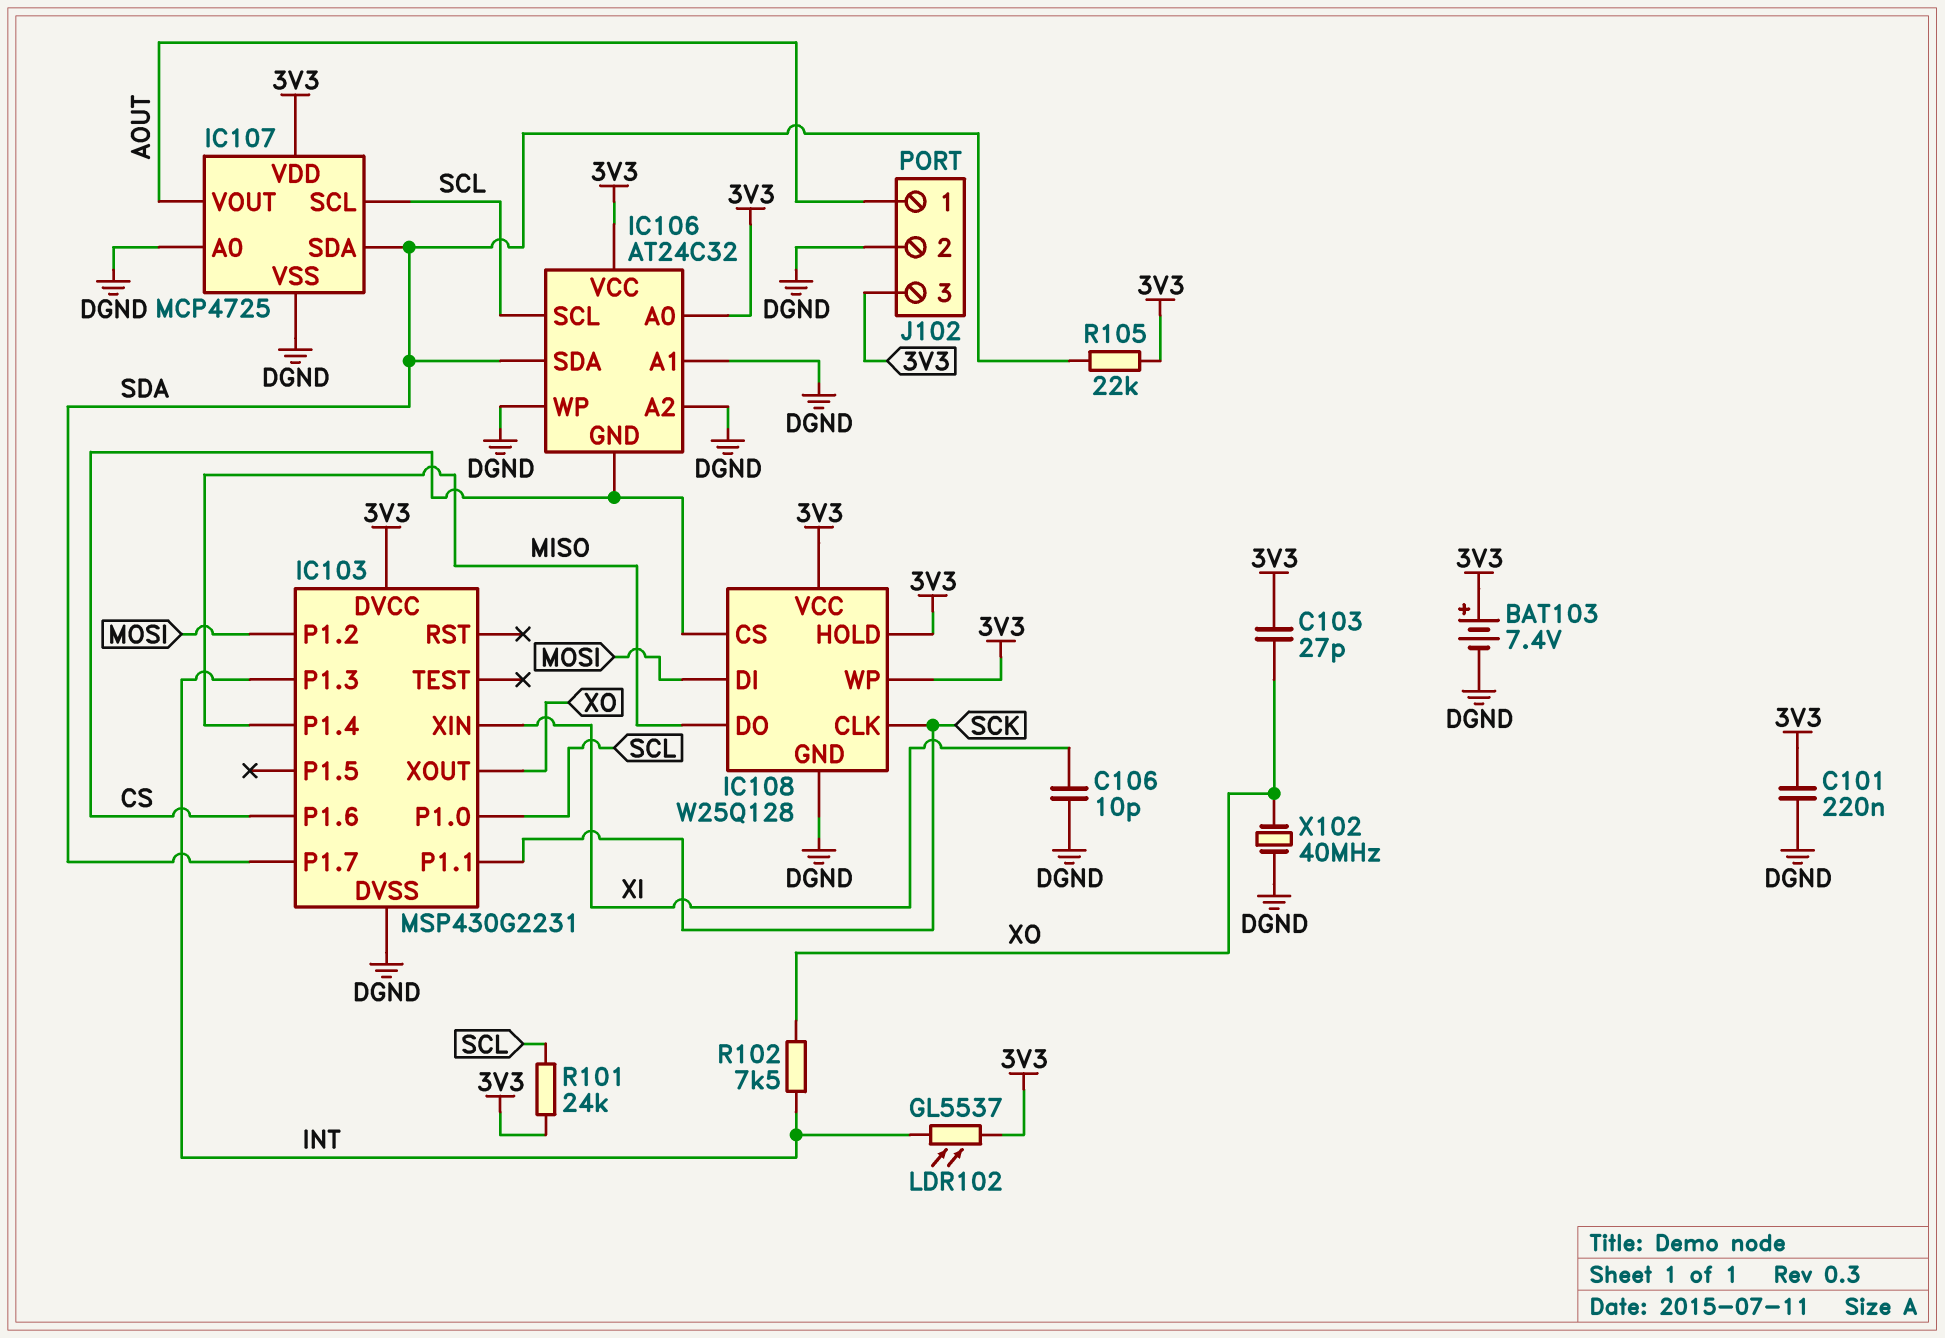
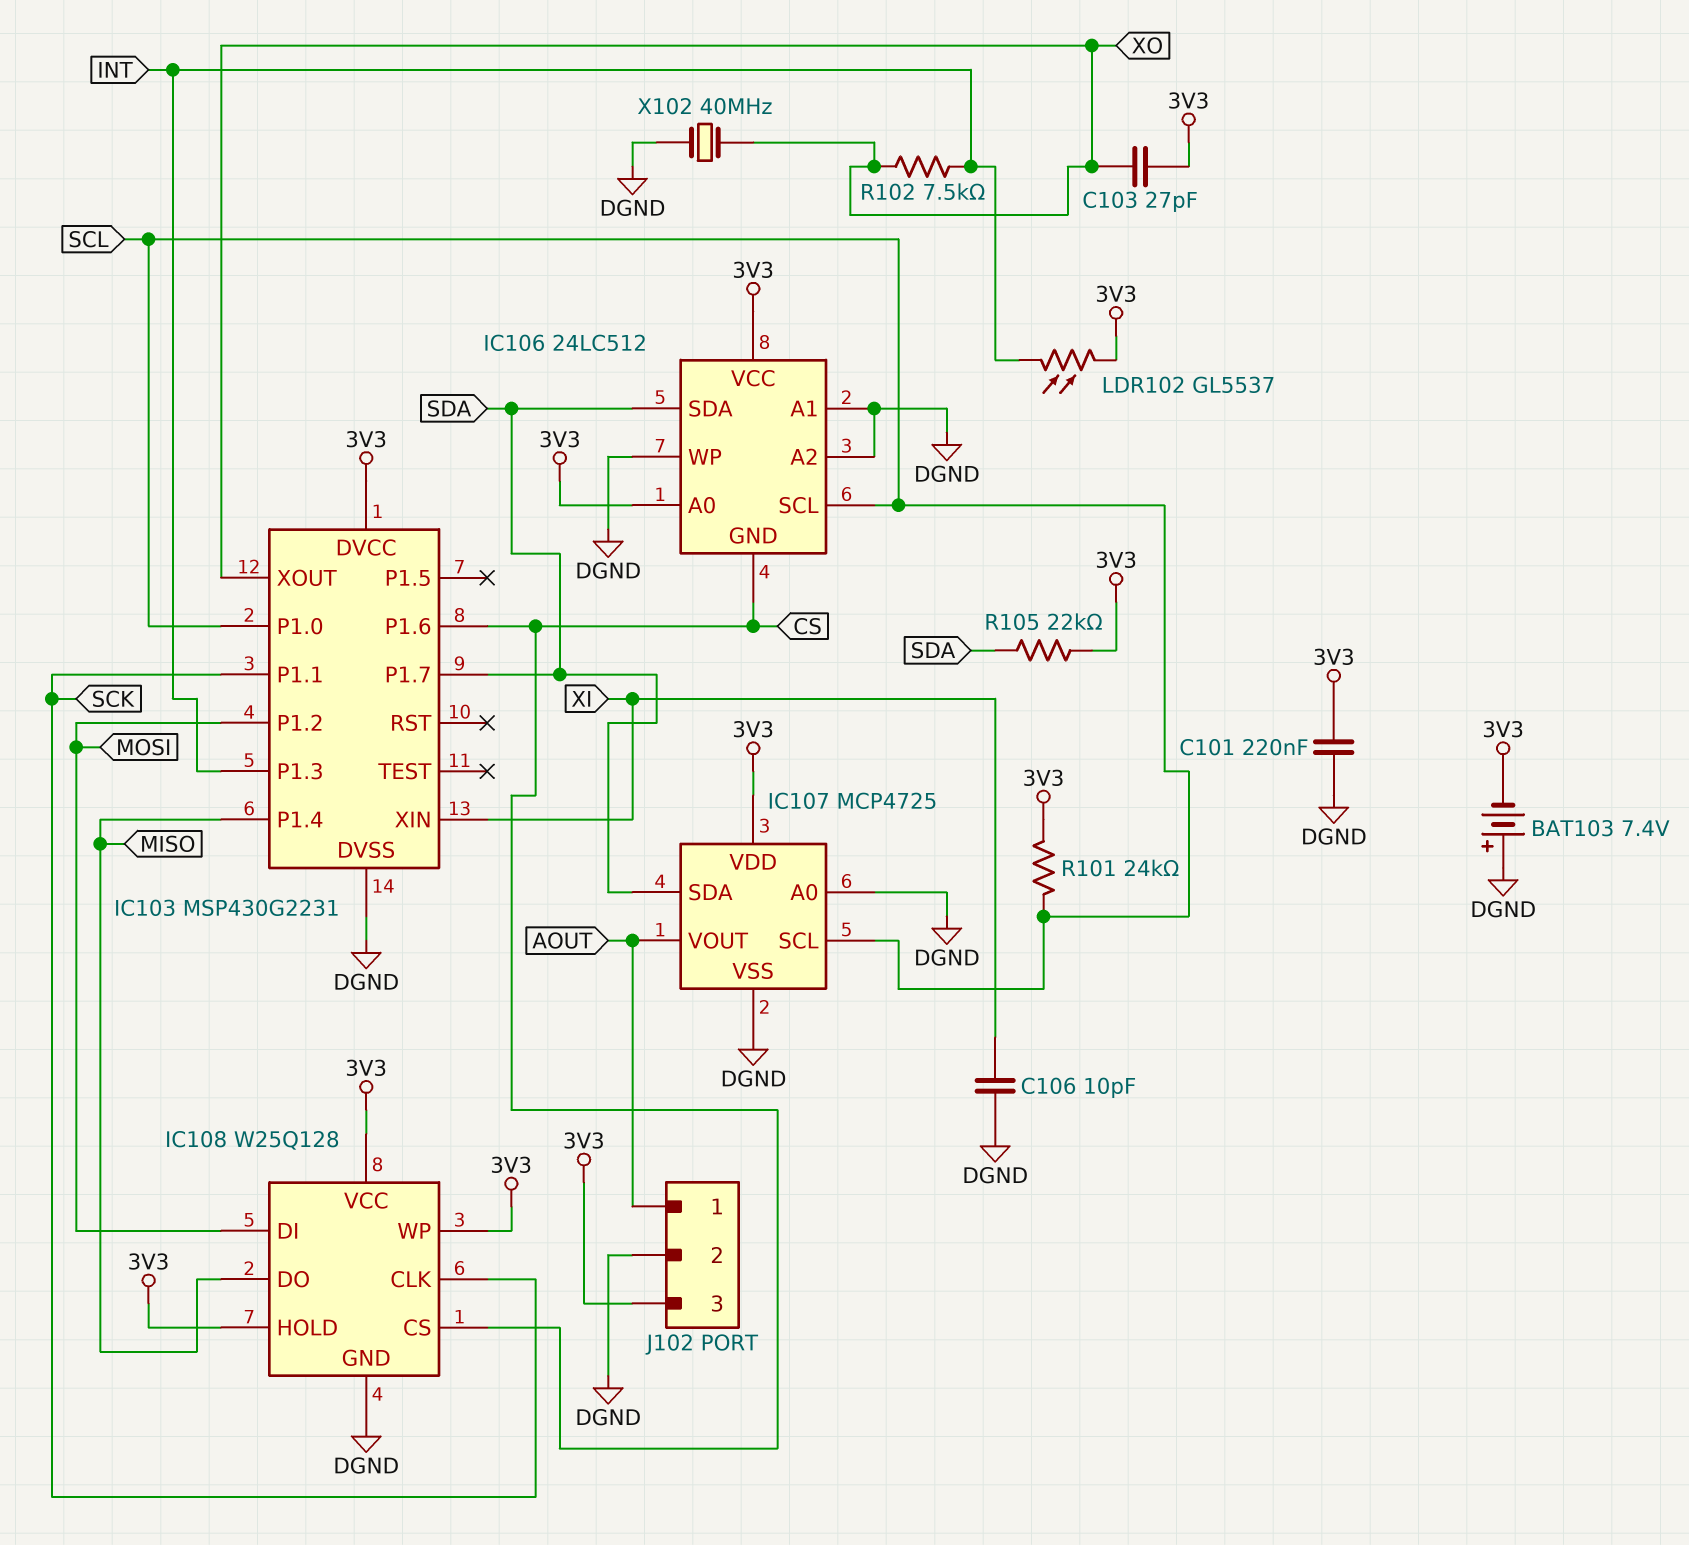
BAT103: 7.4V (plus 3V3, minus DGND) -> 7.4V (plus DGND, minus 3V3)
IC106: AT24C32 -> 24LC512

